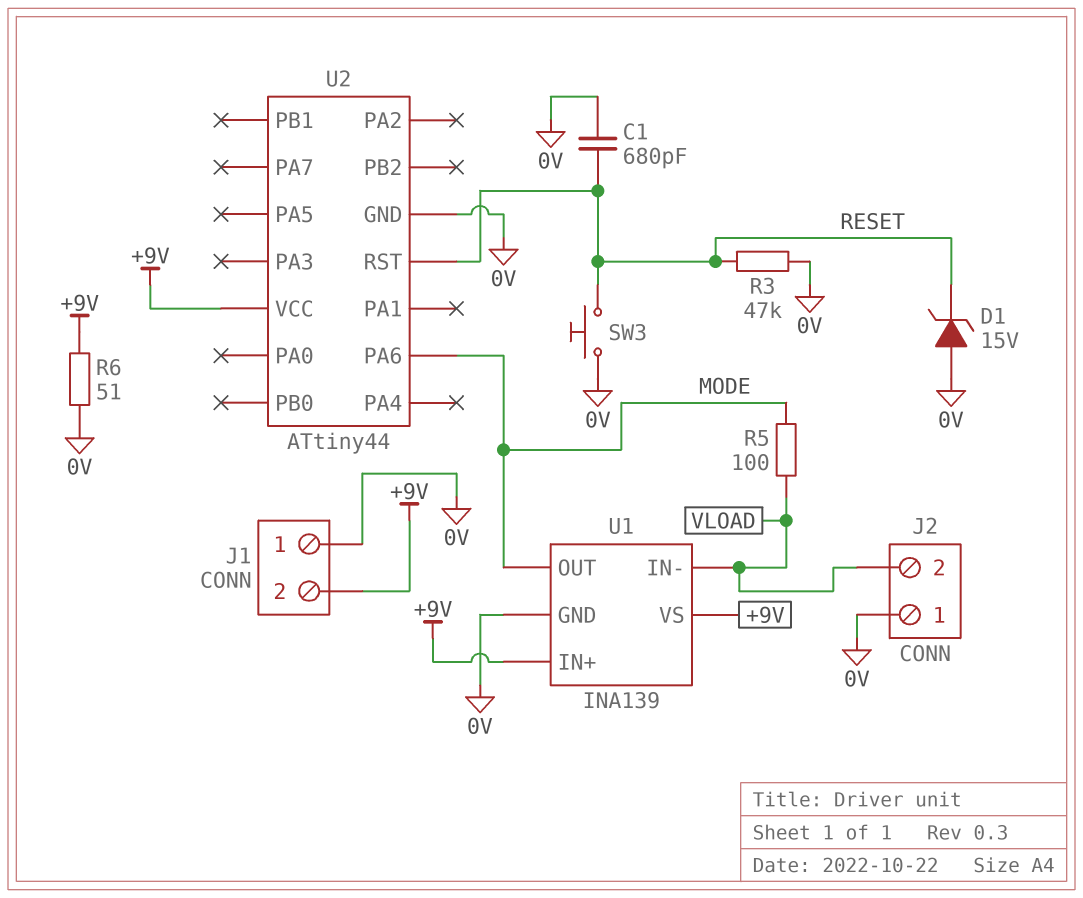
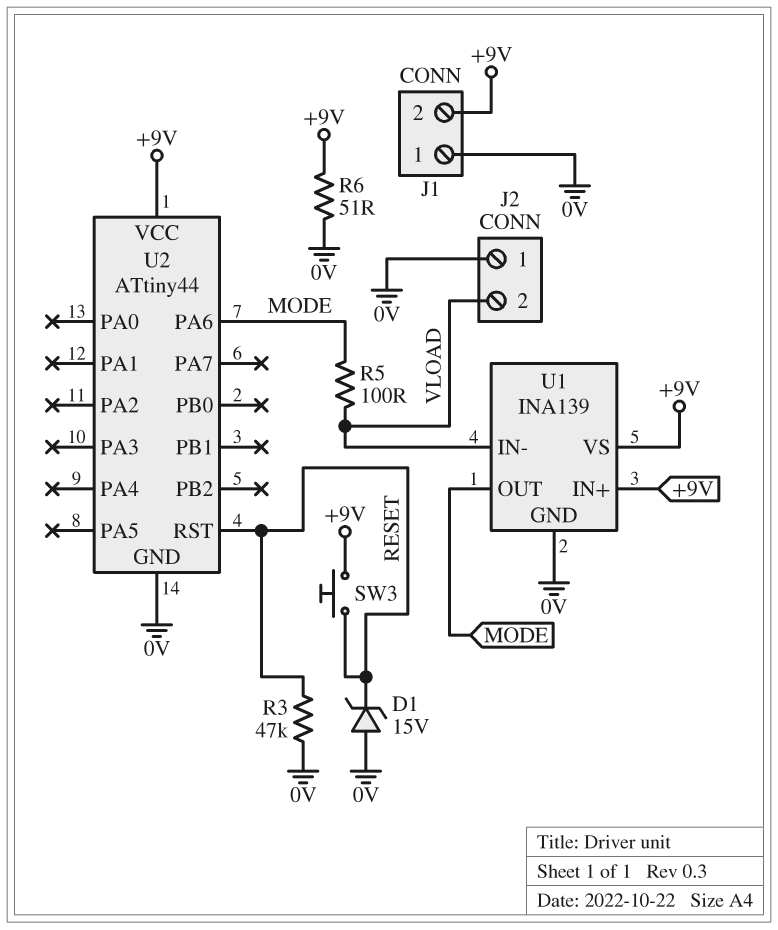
C1: 680pF (0V, RESET) -> none
SW3: button (0V, RESET) -> button (+9V, RESET)

